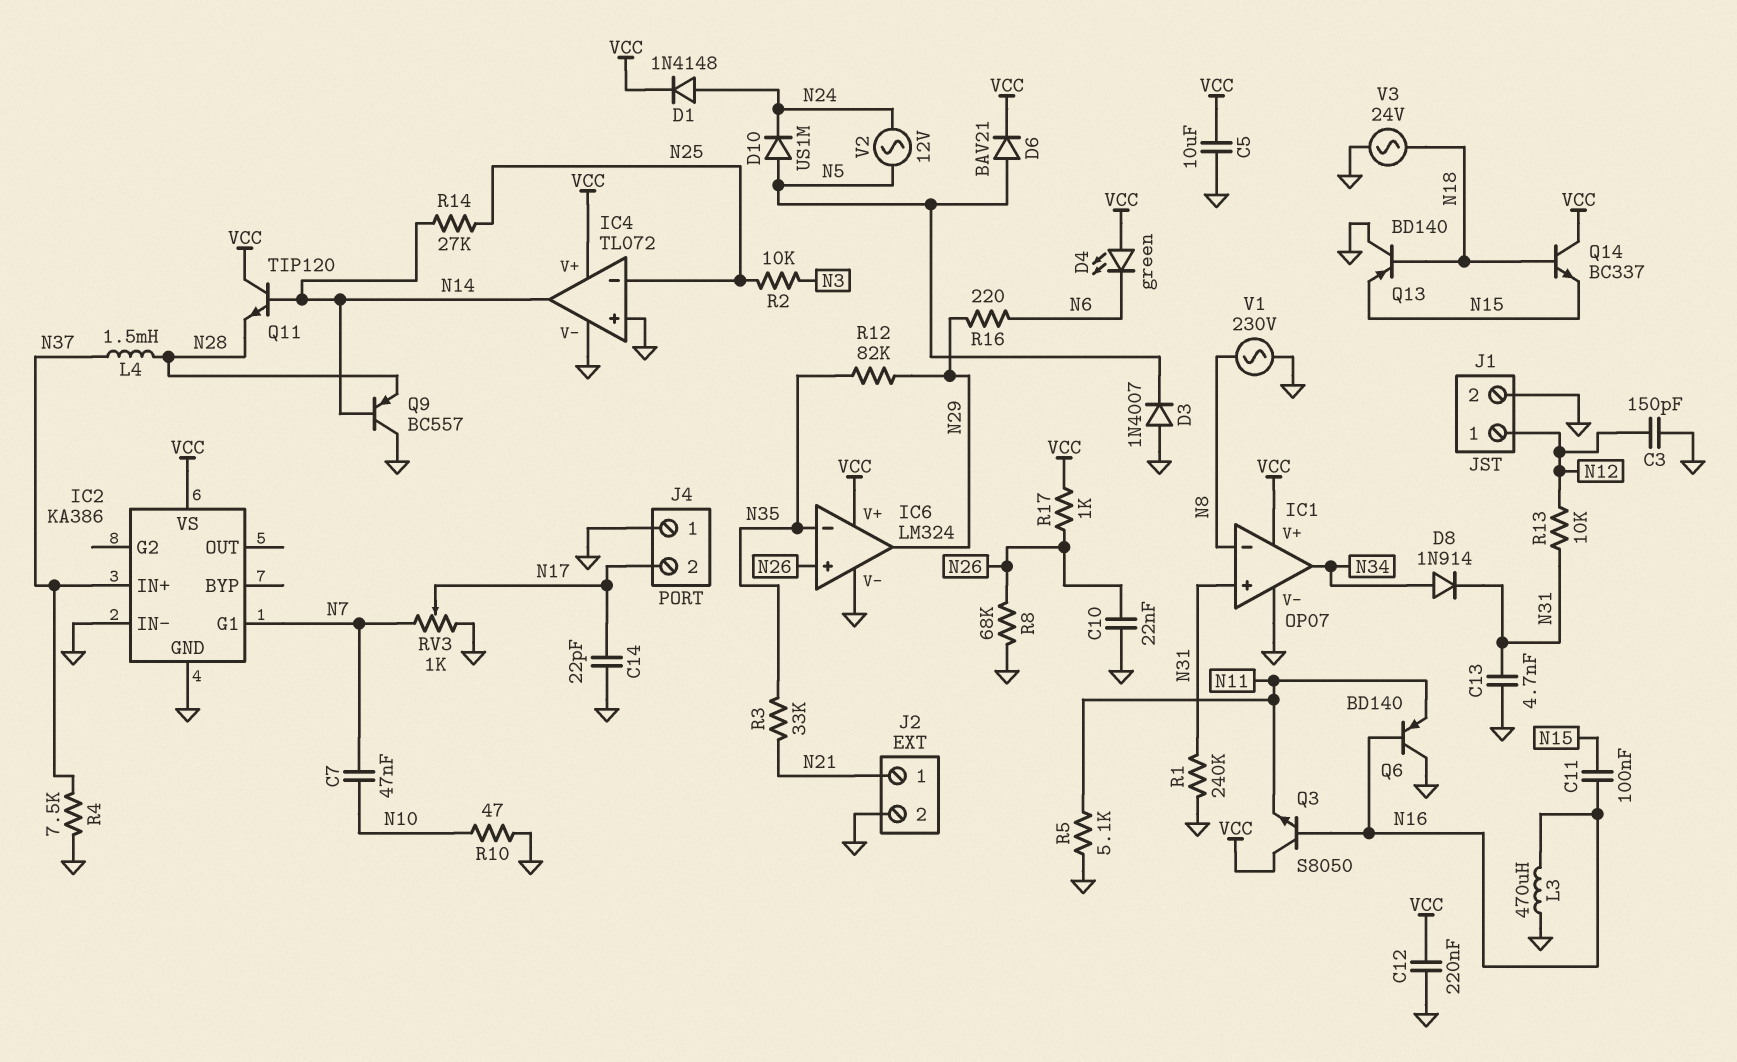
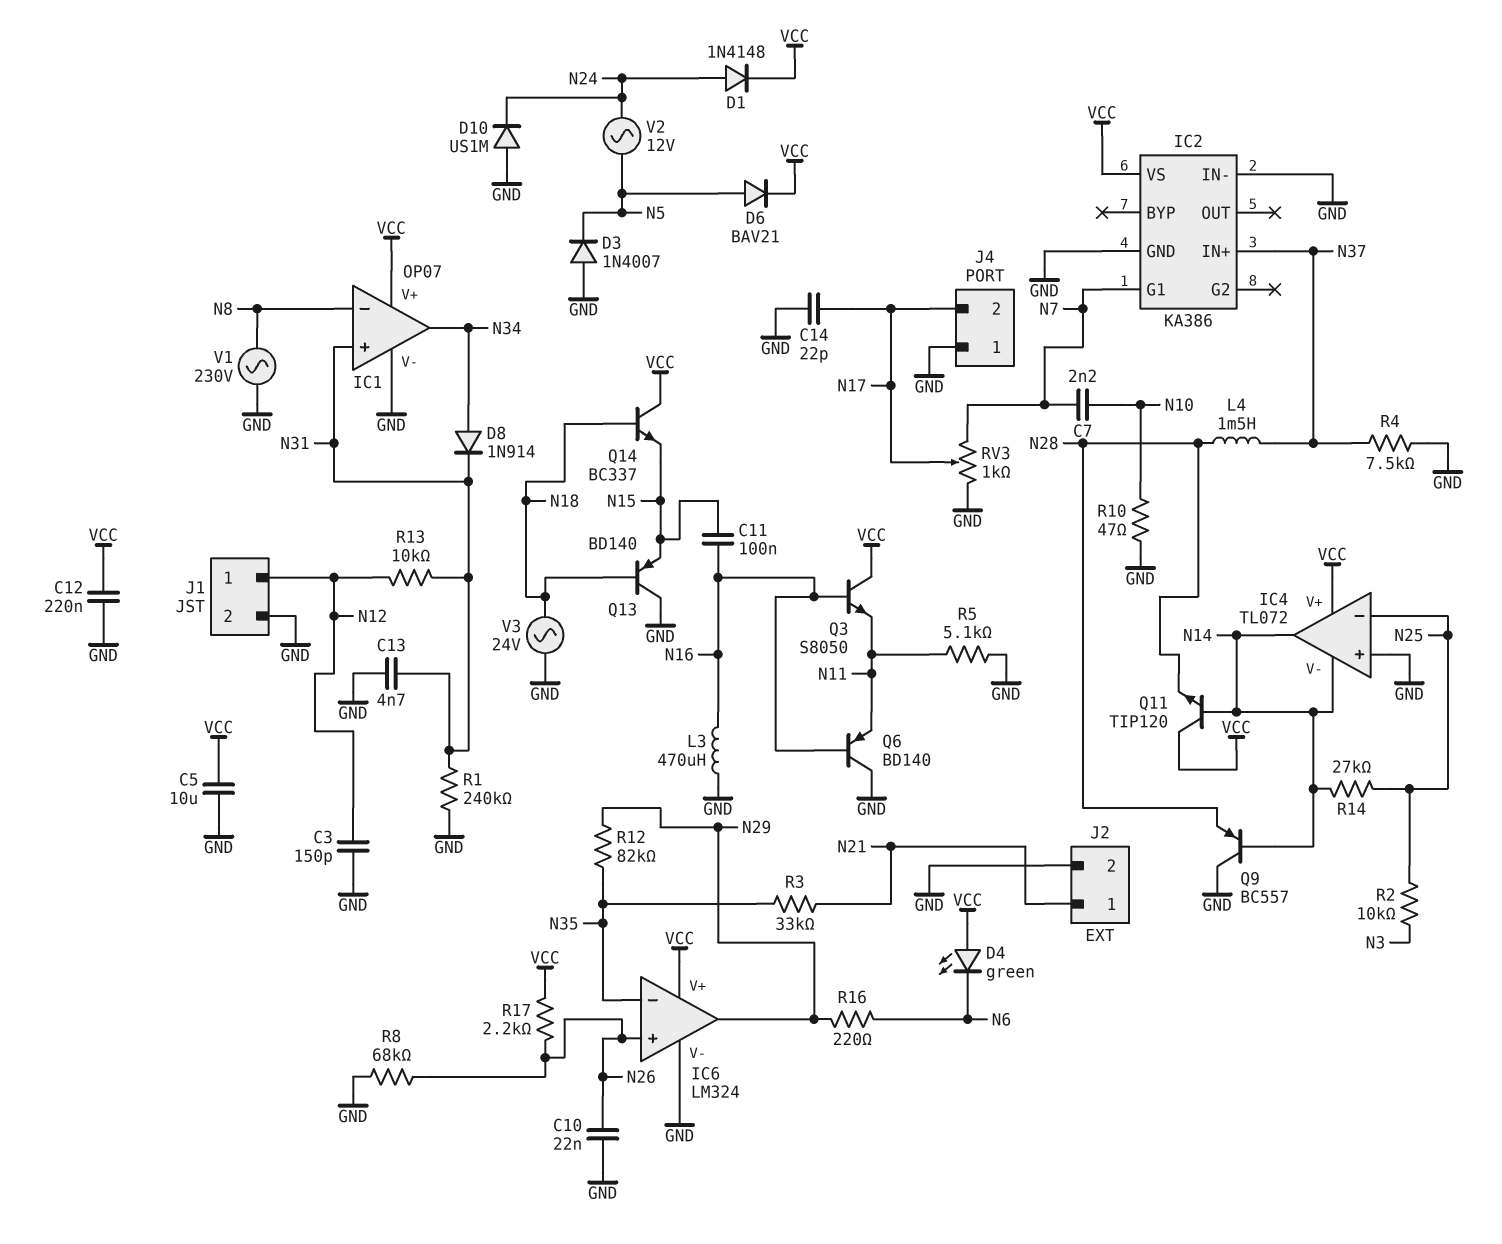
C7: 47nF (N7, N10) -> 2.2nF (N7, N10)
D10: diode US1M (A N5, K N24) -> diode US1M (A GND, K N24)
IC4 pin V-: GND -> N14
R17: 1k (N26, VCC) -> 2.2k (N26, VCC)

